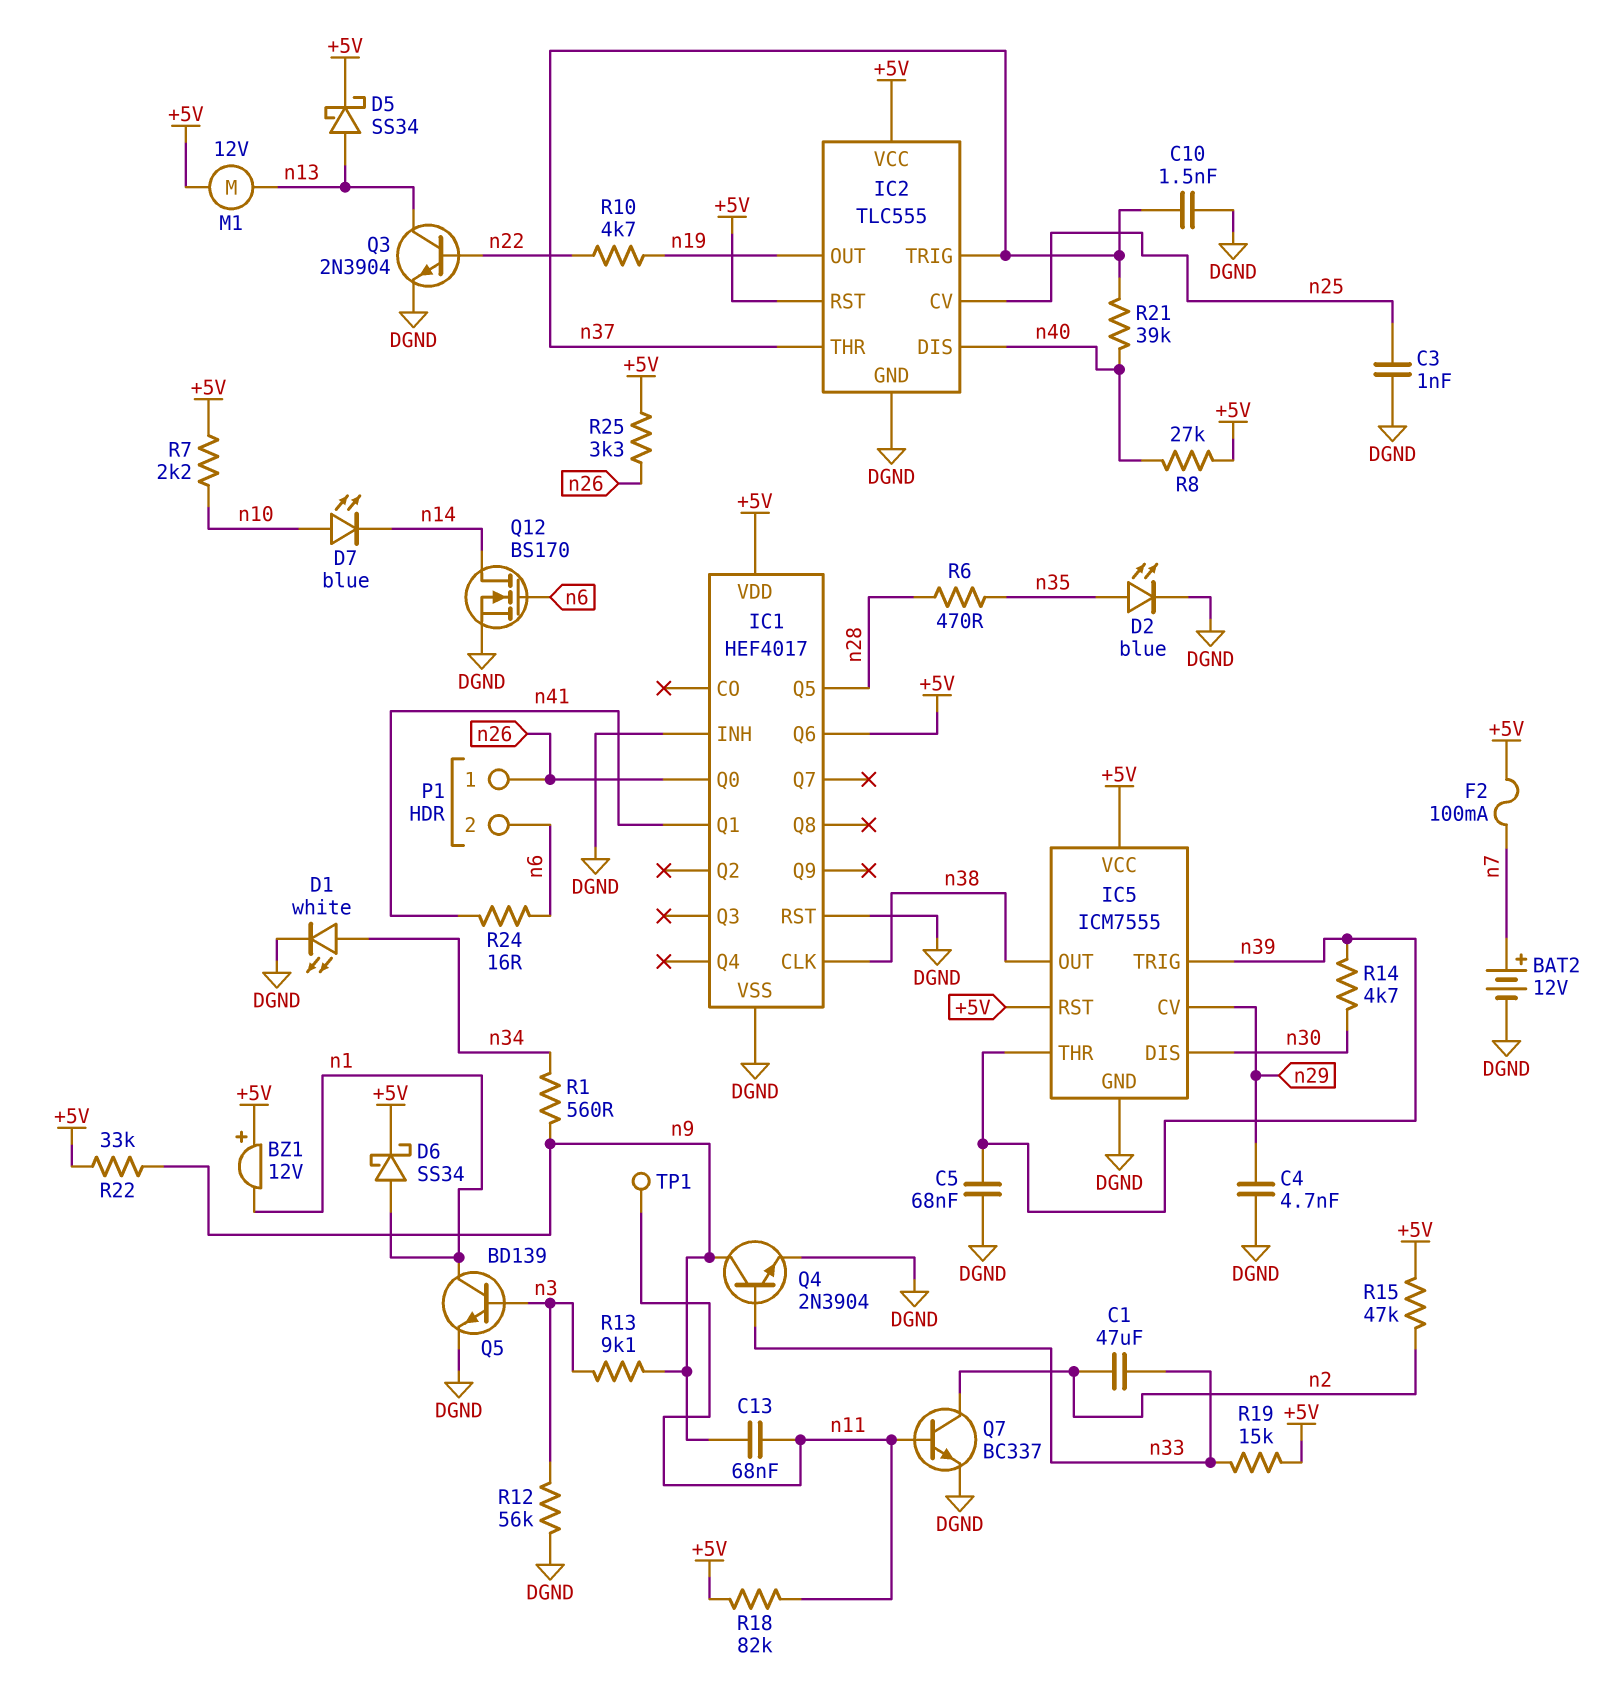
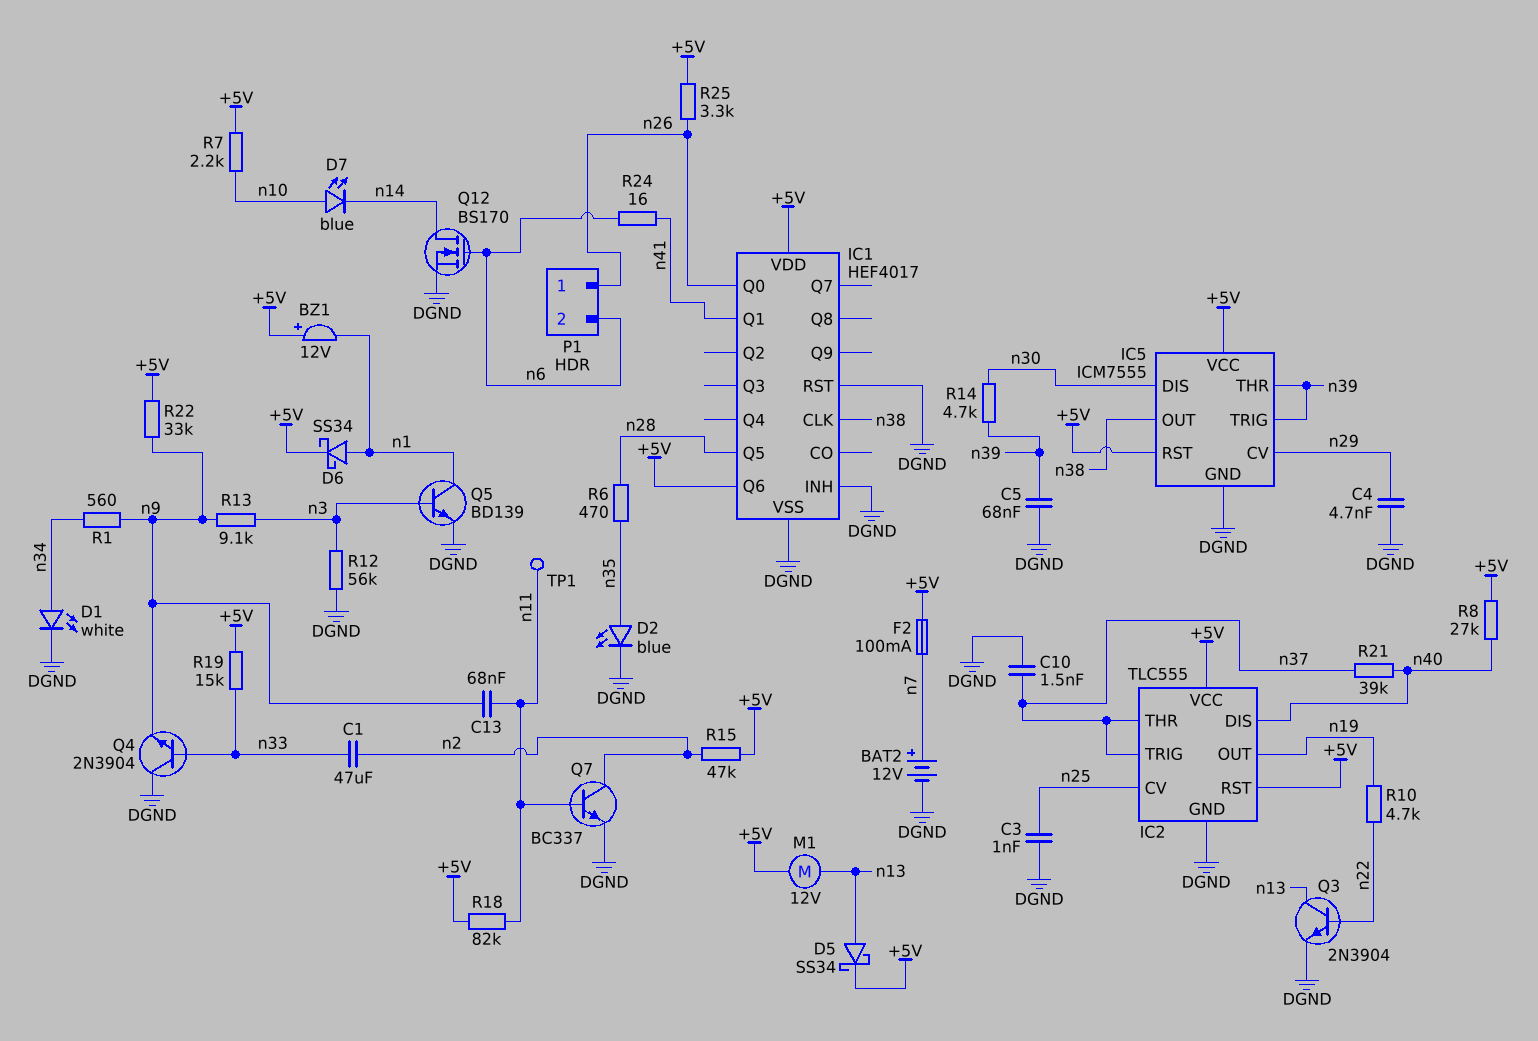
Q4: NPN 2N3904 (B n33, C n9, E DGND) -> NPN 2N3904 (B n33, C DGND, E n9)

